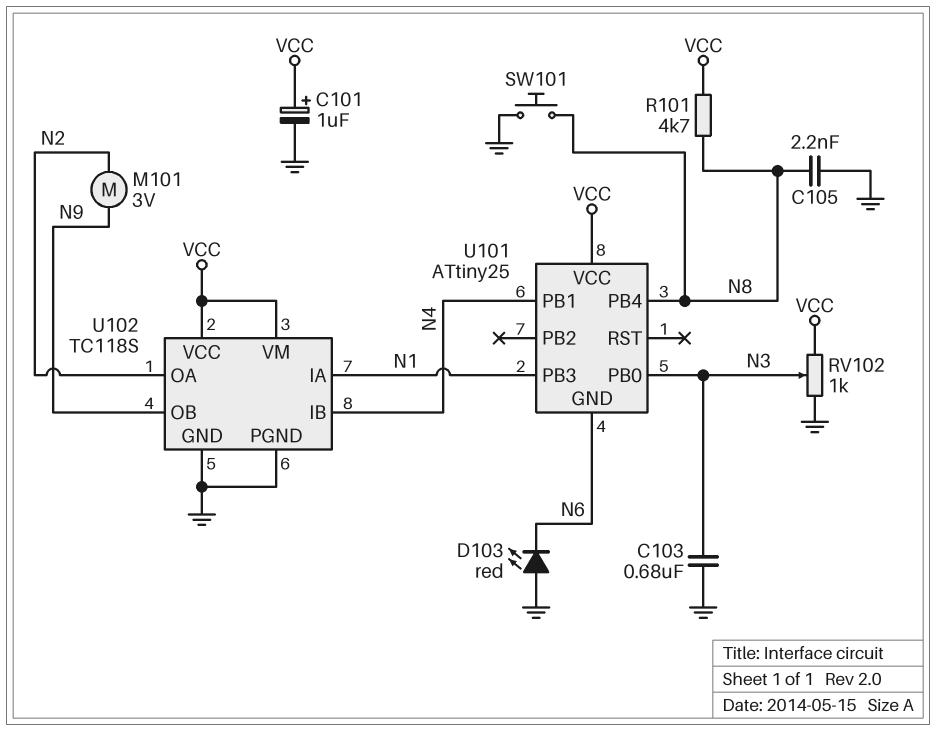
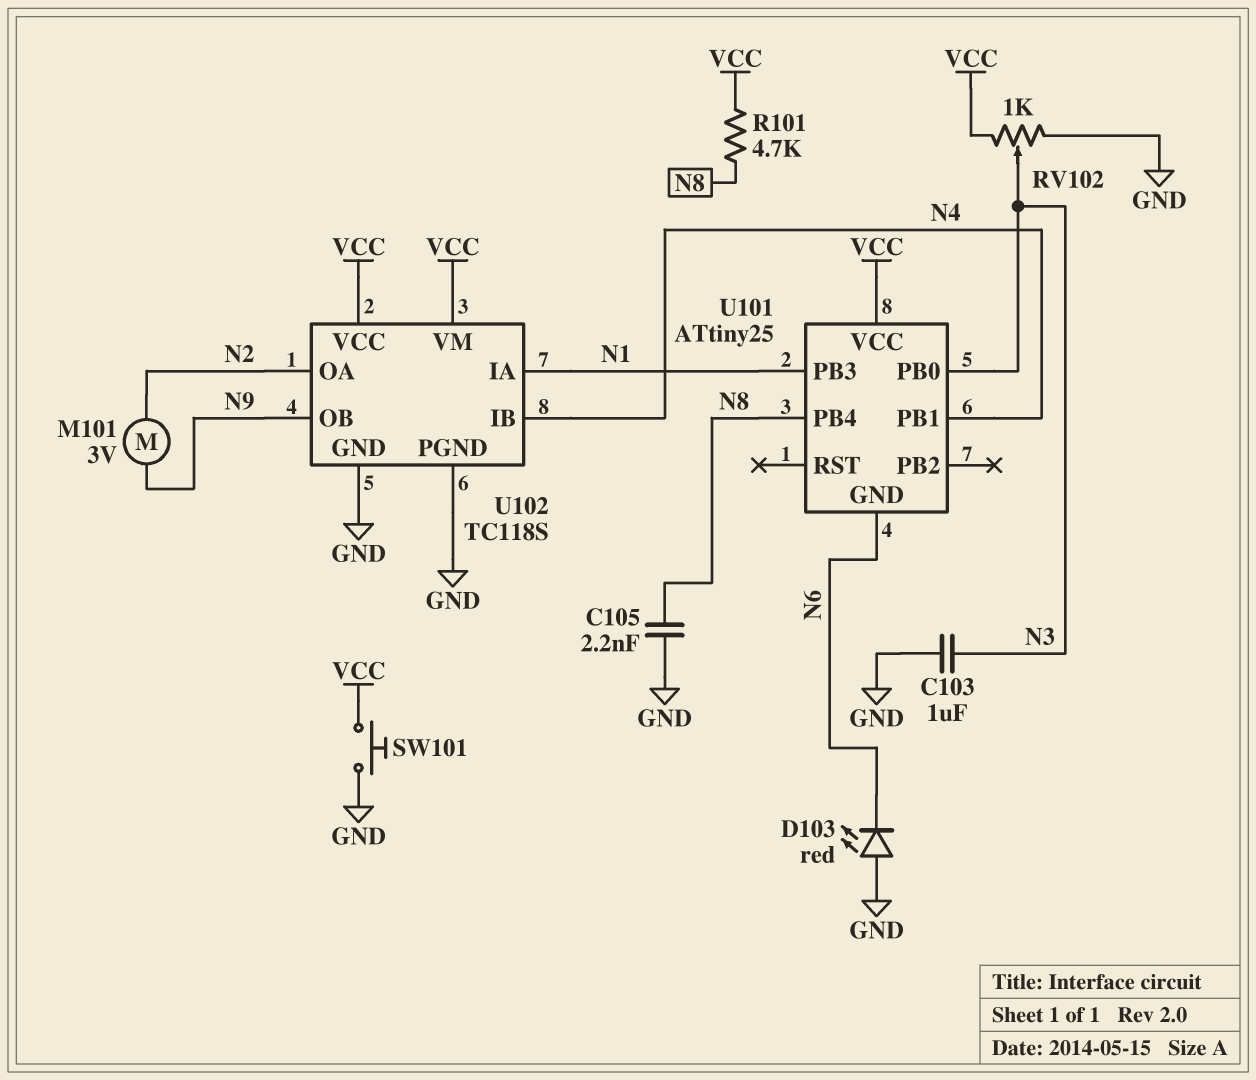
C101: 1uF (plus VCC, minus GND) -> none
C103: 680nF (GND, N3) -> 1uF (GND, N3)
SW101: button (GND, N8) -> button (GND, VCC)

